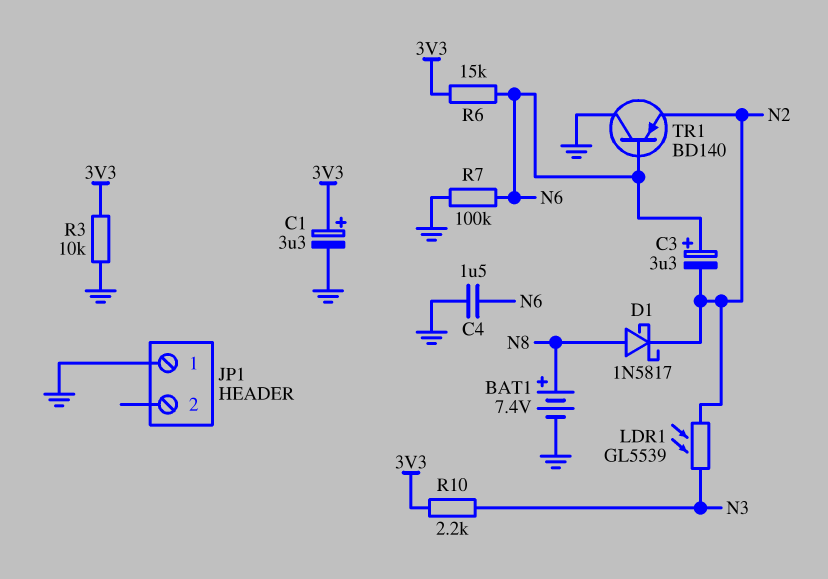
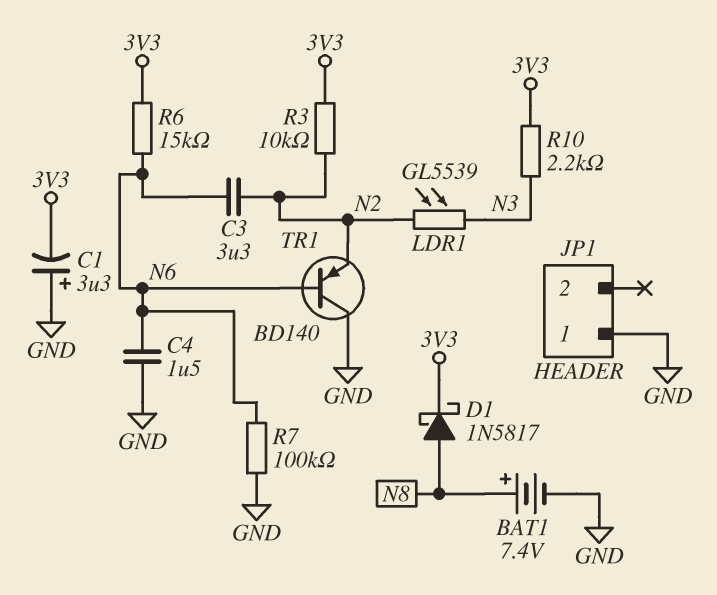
C1: 3.3uF (plus 3V3, minus GND) -> 3.3uF (plus GND, minus 3V3)
C3: 3.3uF (plus N6, minus N2) -> 3.3uF (N2, N6)
D1: schottky 1N5817 (A N8, K N2) -> schottky 1N5817 (A N8, K 3V3)
R3: 10k (3V3, GND) -> 10k (3V3, N2)

